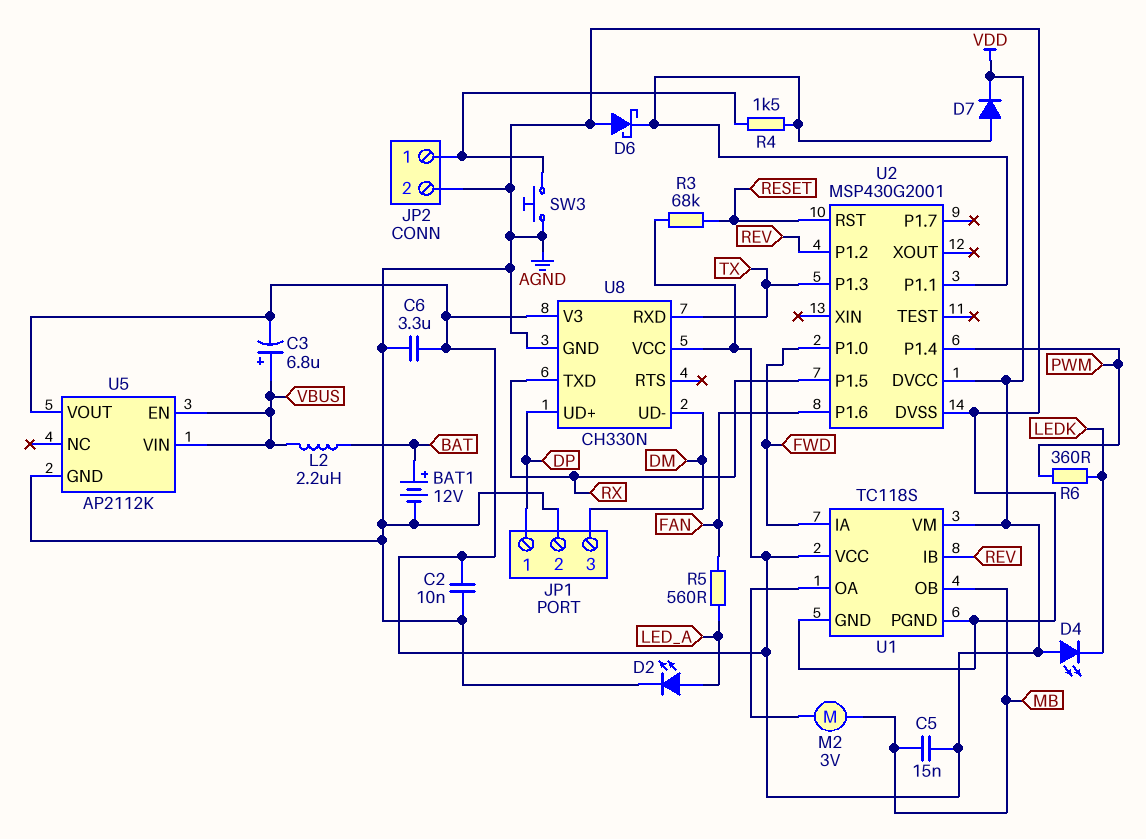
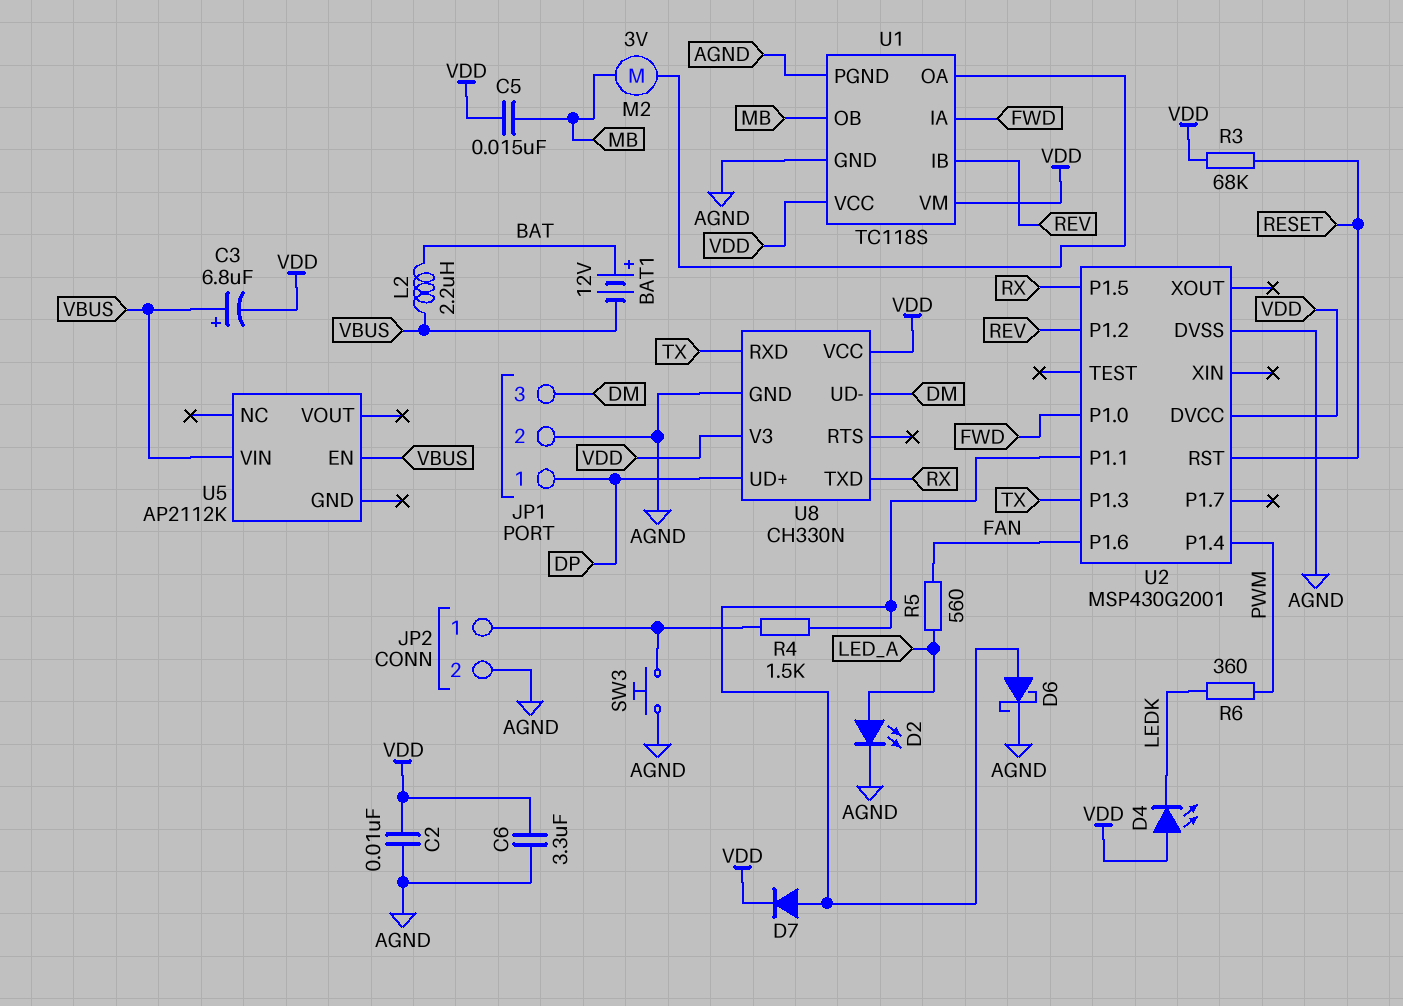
BAT1: 12V (plus BAT, minus AGND) -> 12V (plus BAT, minus VBUS)
D6: schottky (A AGND, K U2/P1.1) -> schottky (A U2/P1.1, K AGND)
U5 pin GND: AGND -> none
U5 pin VOUT: VDD -> none

